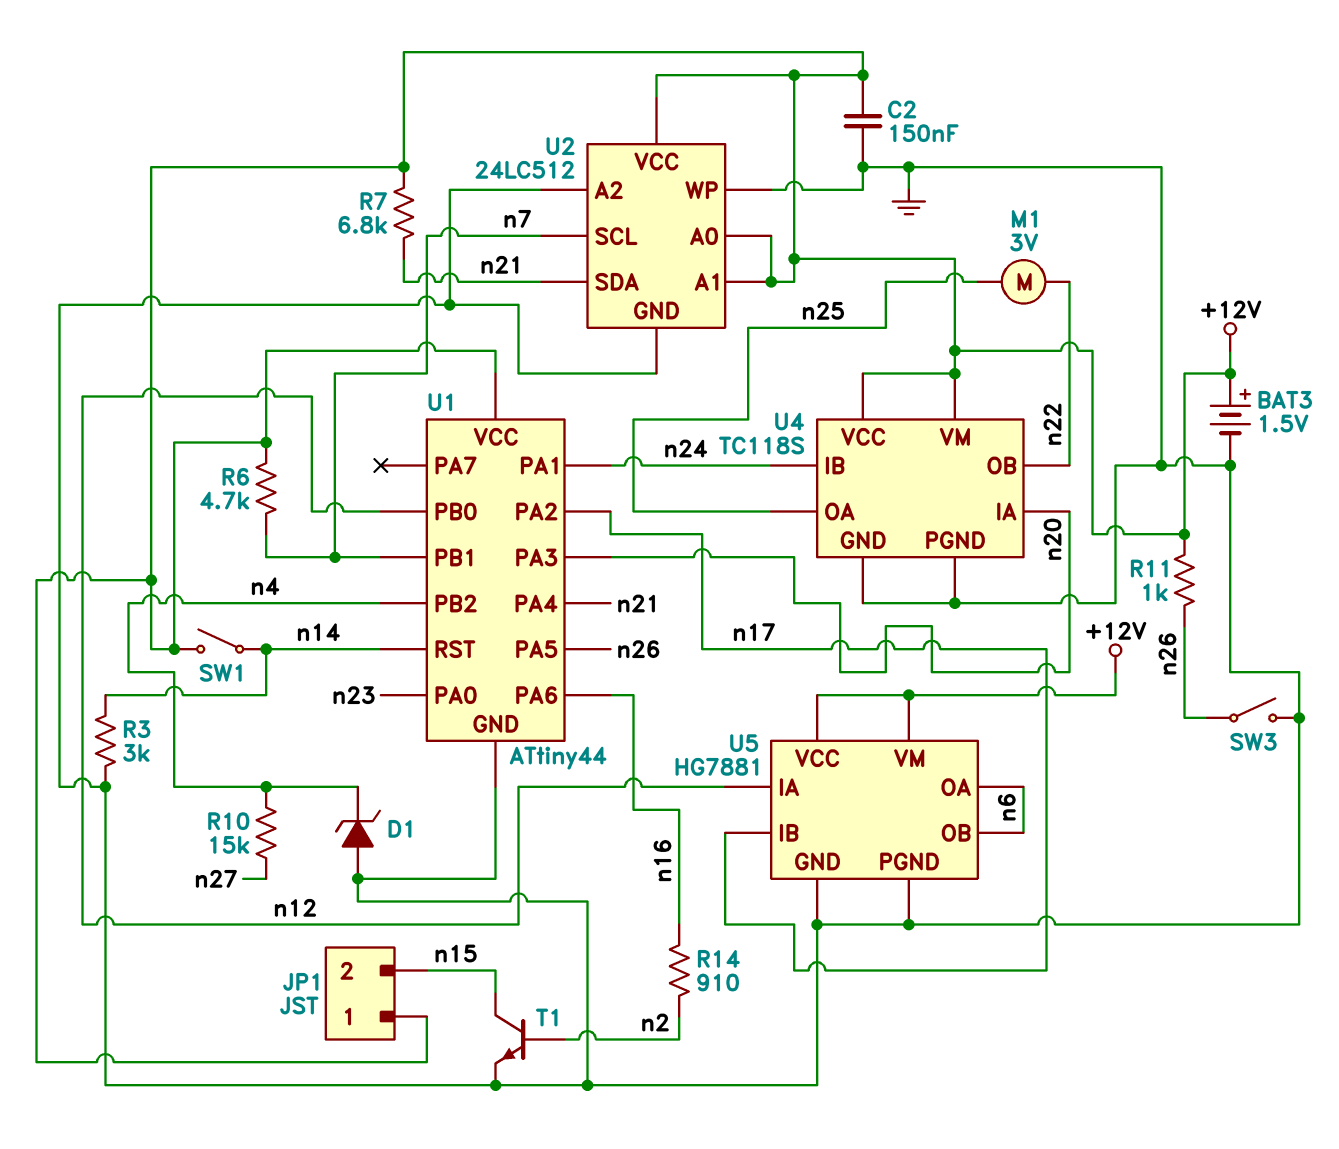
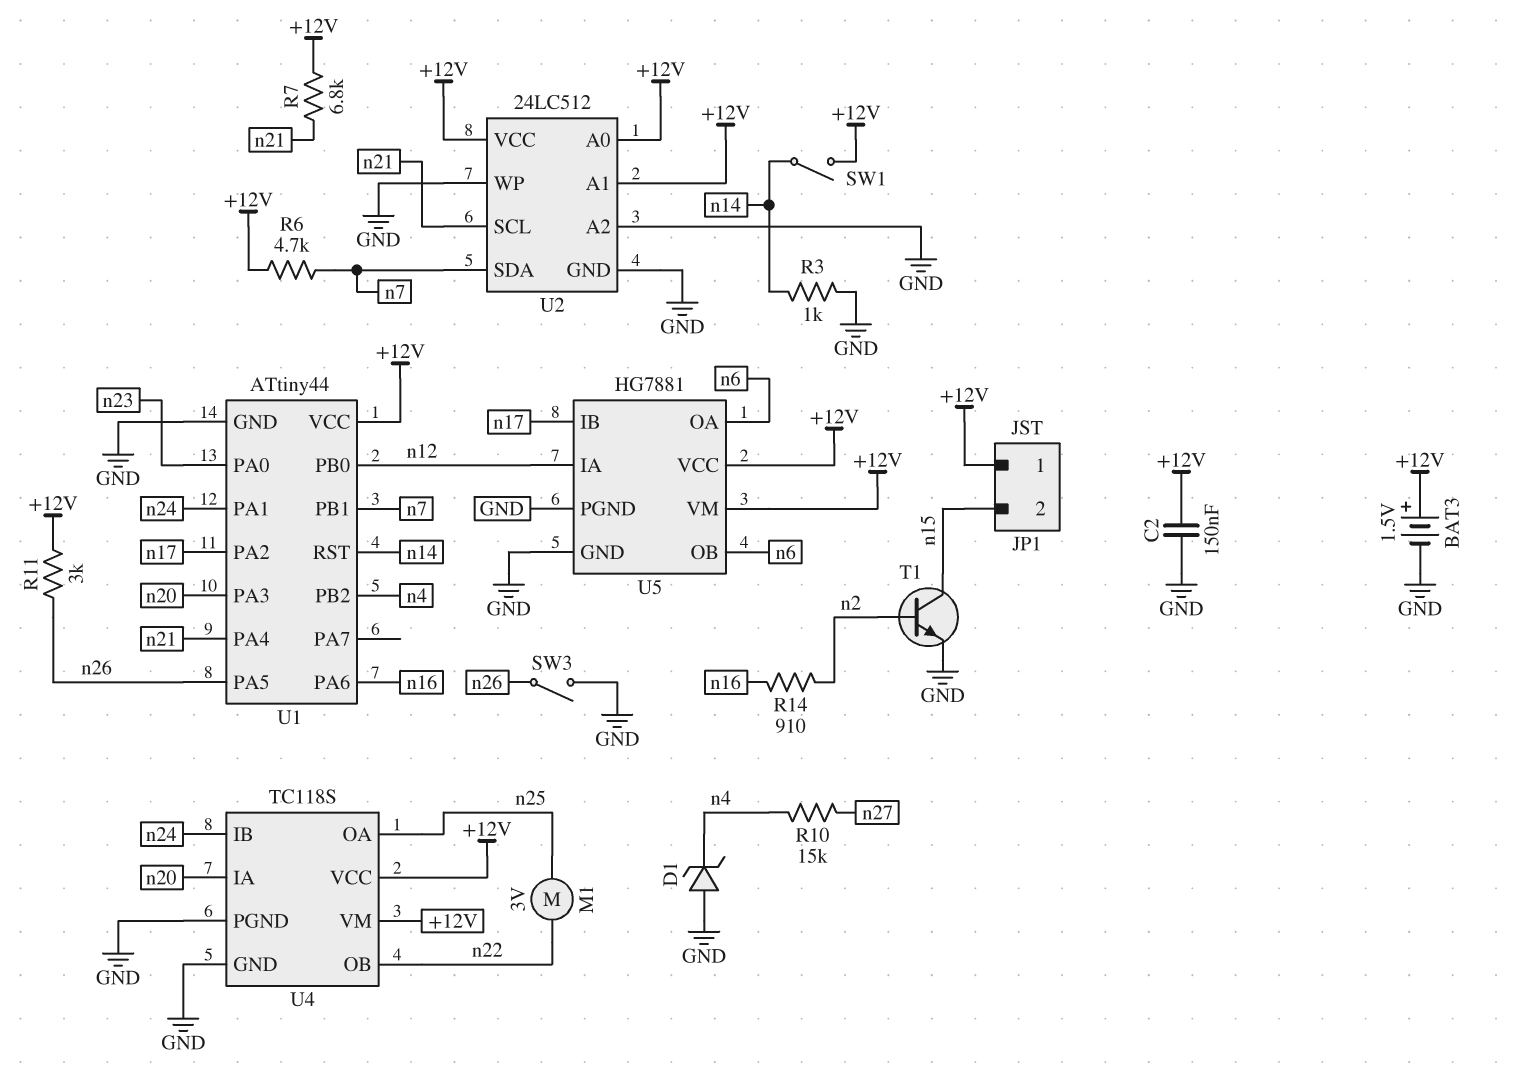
R3: 3k (GND, n14) -> 1k (GND, n14)
R11: 1k (+12V, n26) -> 3k (+12V, n26)
U2 pin SCL: n7 -> n21
U2 pin SDA: n21 -> n7

